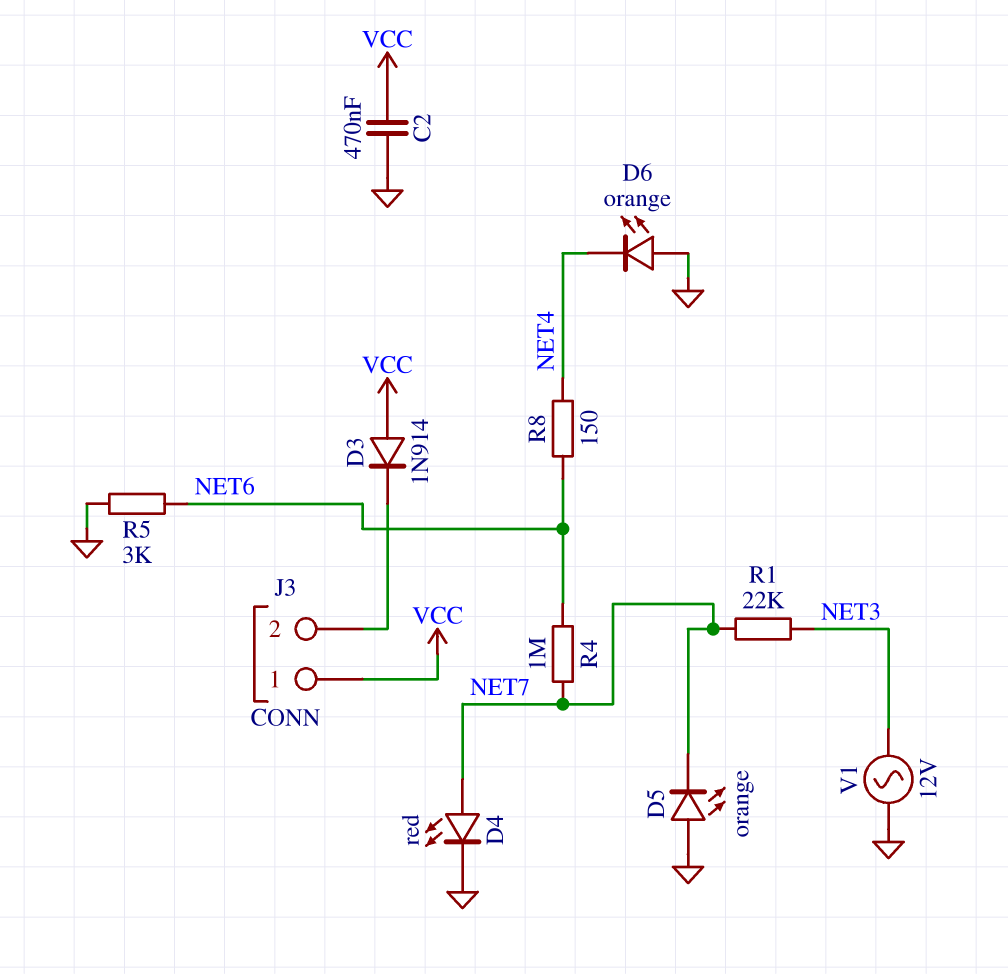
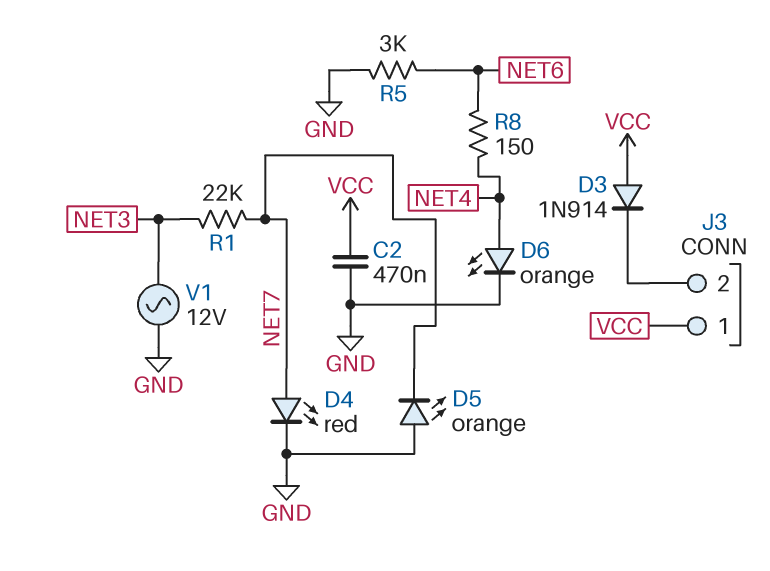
D6: LED orange (A GND, K NET4) -> LED orange (A NET4, K GND)
R4: 1M (NET6, NET7) -> none

